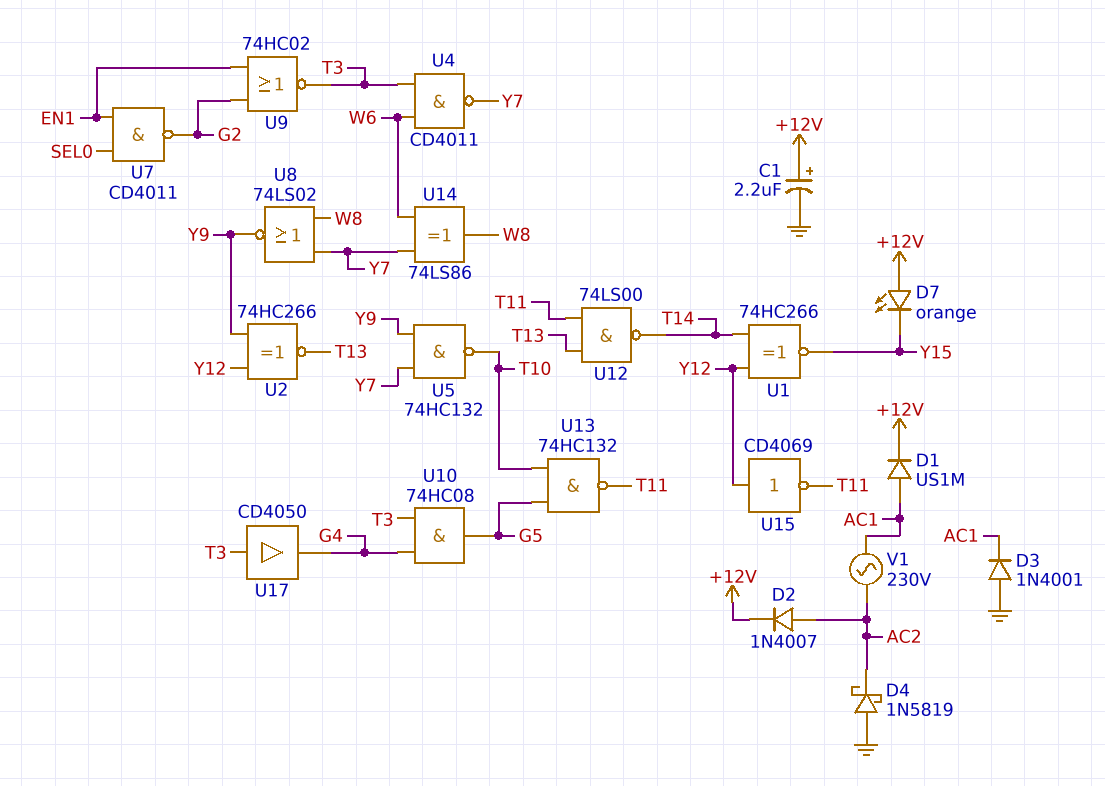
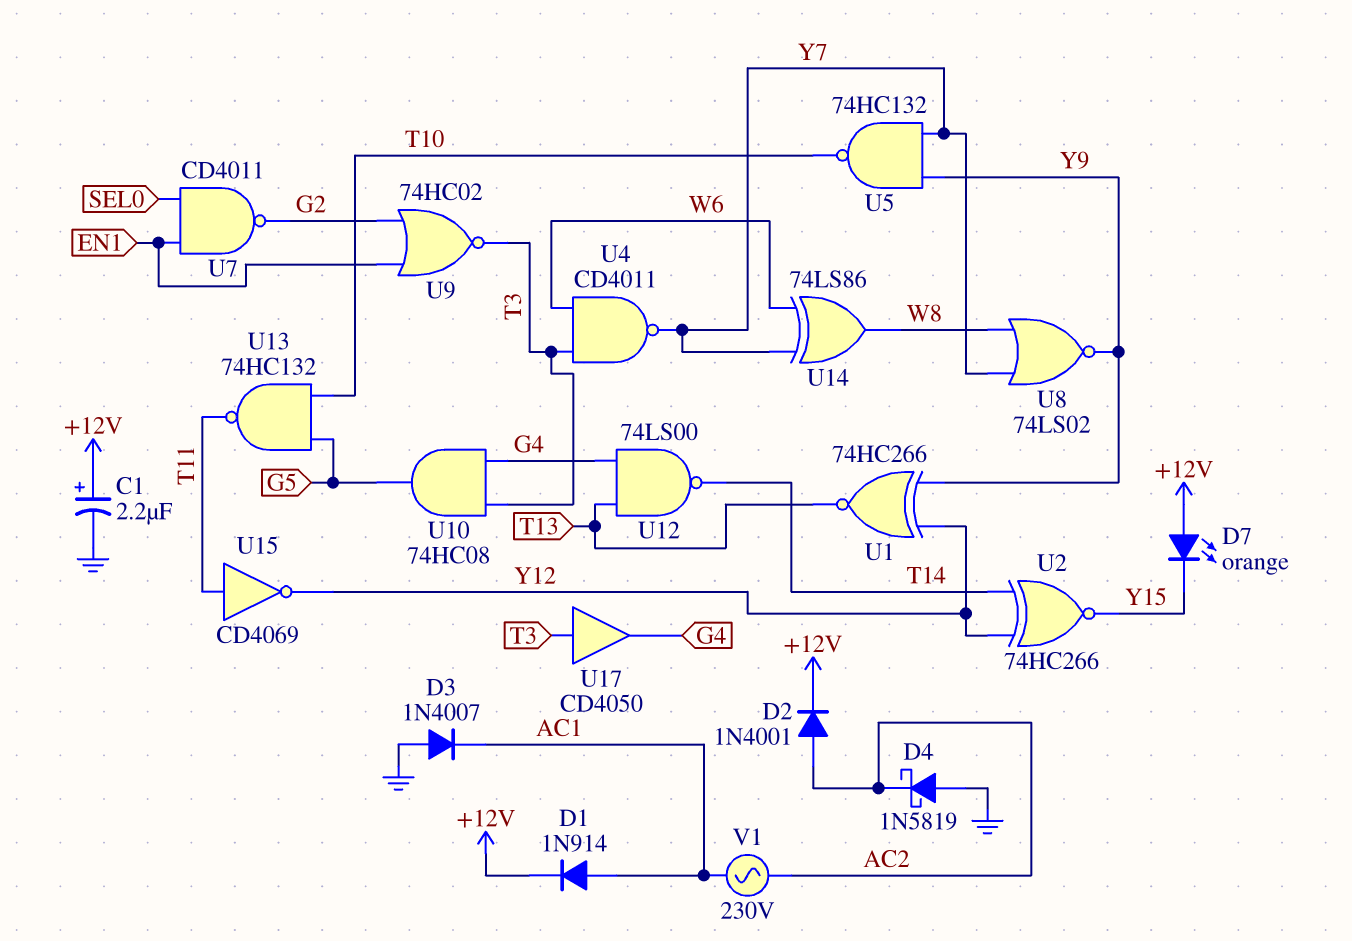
D1: diode US1M (A AC1, K +12V) -> diode 1N914 (A AC1, K +12V)
D2: diode 1N4007 (A AC2, K +12V) -> diode 1N4001 (A AC2, K +12V)
D3: diode 1N4001 (A GND, K AC1) -> diode 1N4007 (A GND, K AC1)
U1: XNOR 74HC266 (in T14, in Y12, out Y15) -> XNOR 74HC266 (in Y9, in Y12, out T13)
U2: XNOR 74HC266 (in Y9, in Y12, out T13) -> XNOR 74HC266 (in T14, in Y12, out Y15)
U12: NAND 74LS00 (in T11, in T13, out T14) -> NAND 74LS00 (in G4, in T13, out T14)
U15: NOT CD4069 (in Y12, out T11) -> NOT CD4069 (in T11, out Y12)

